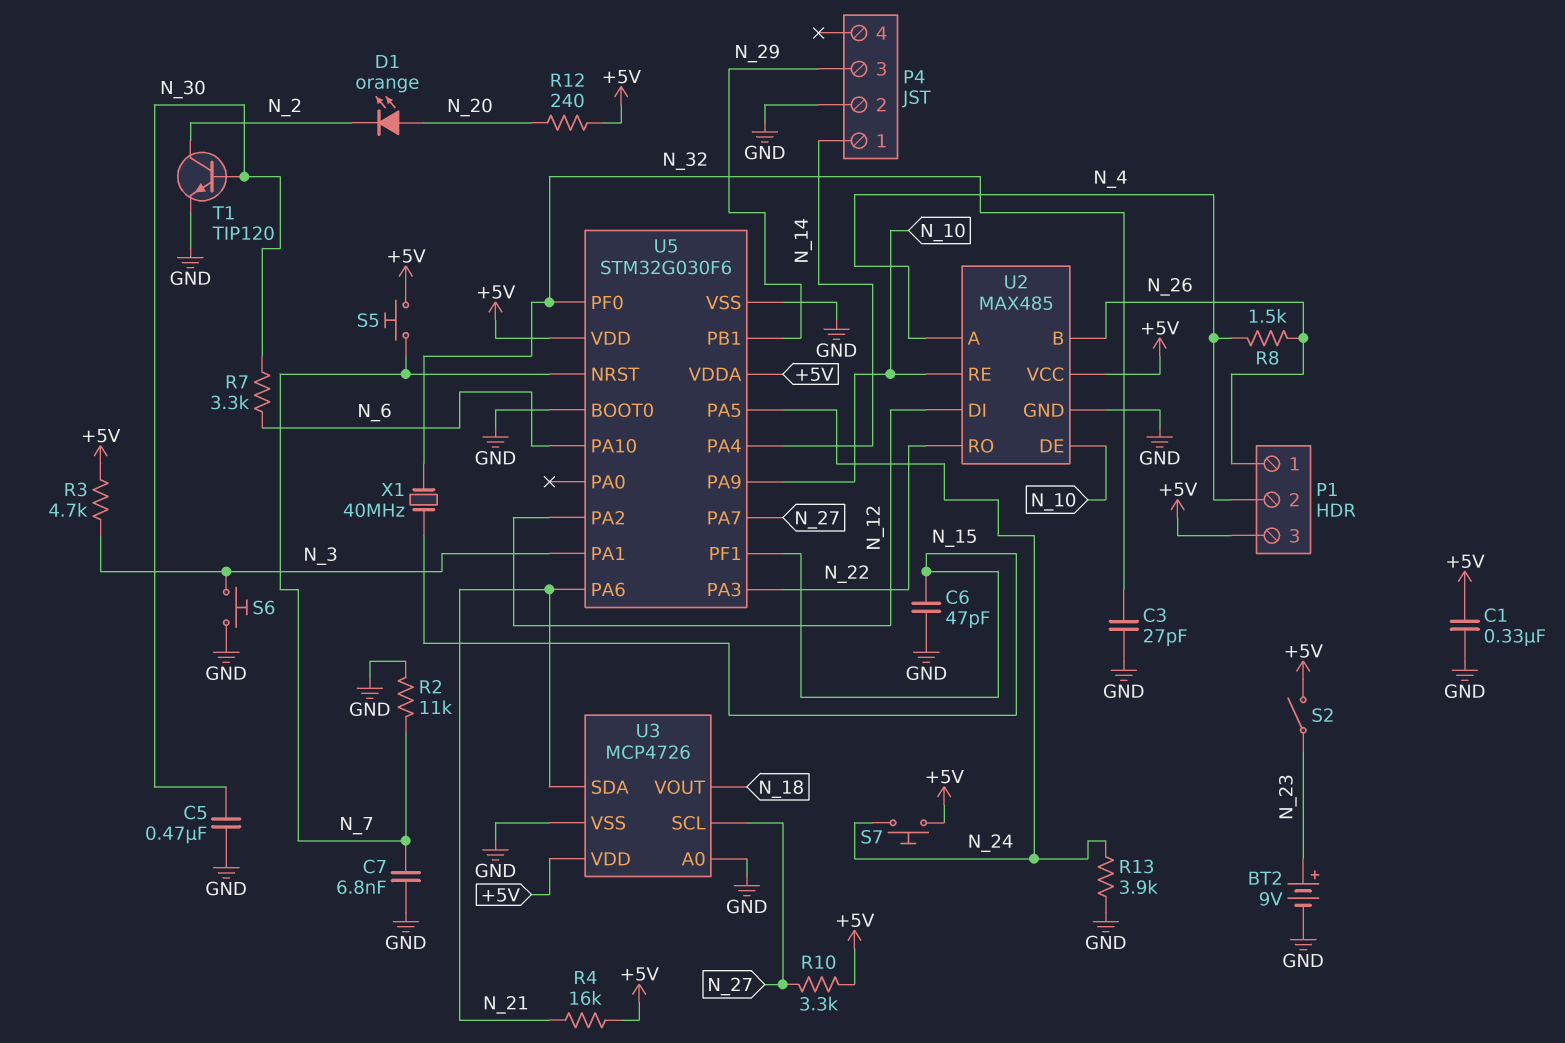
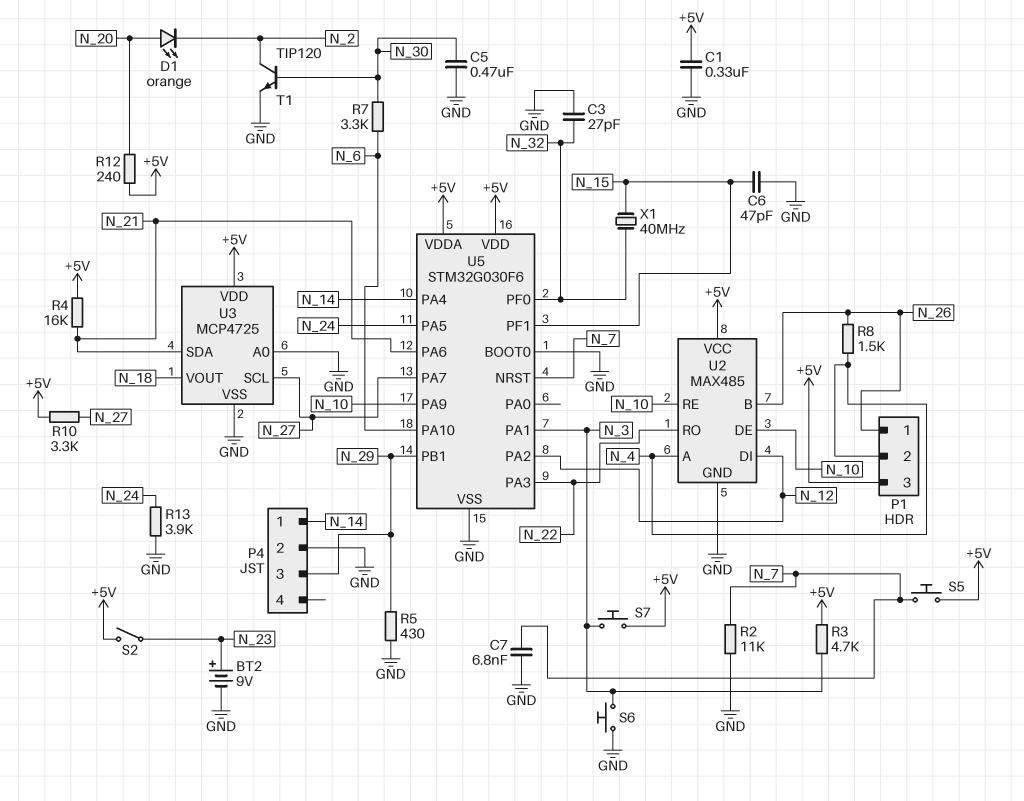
R5: none -> 430 (GND, N_29)
S7: button (+5V, N_24) -> button (+5V, N_3)
U3: MCP4726 -> MCP4725

